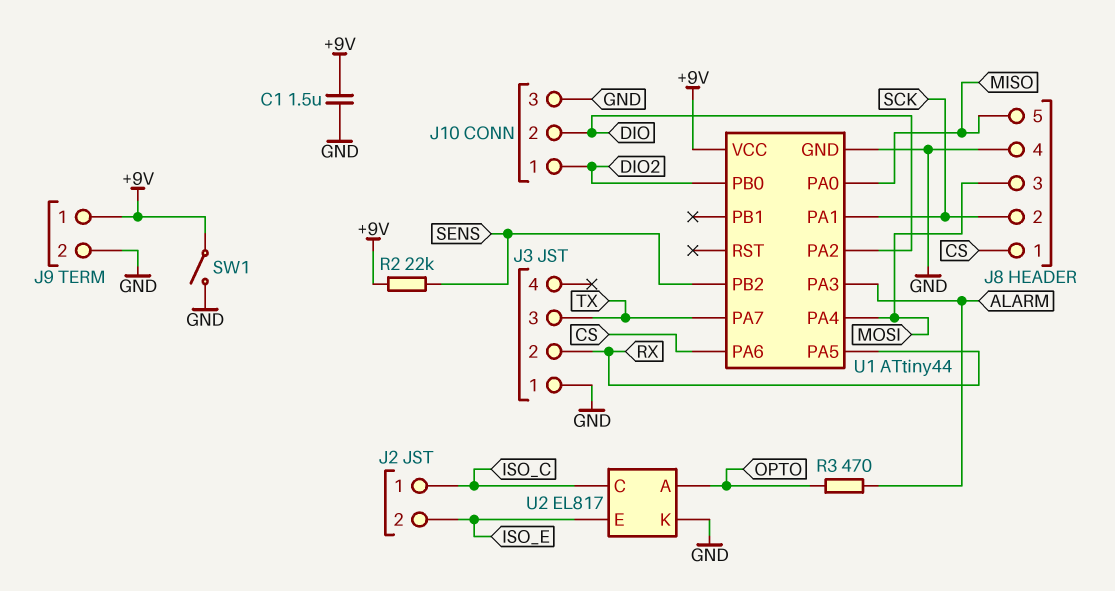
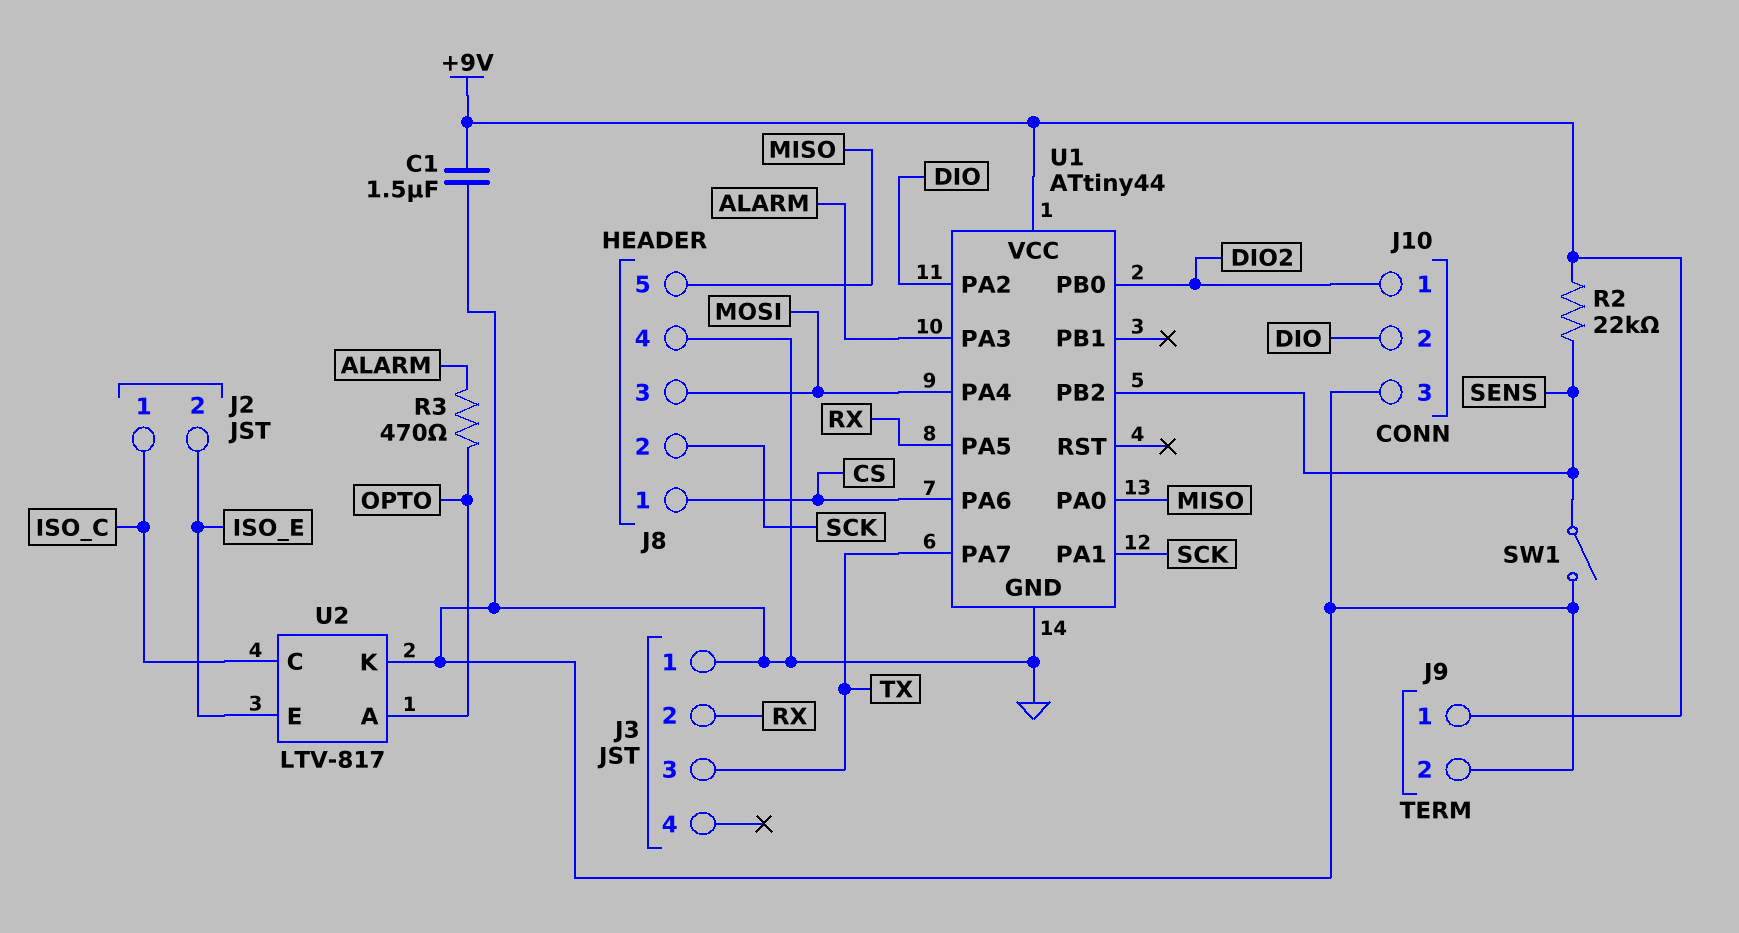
SW1: switch (+9V, GND) -> switch (GND, SENS)
U2: EL817 -> LTV-817

